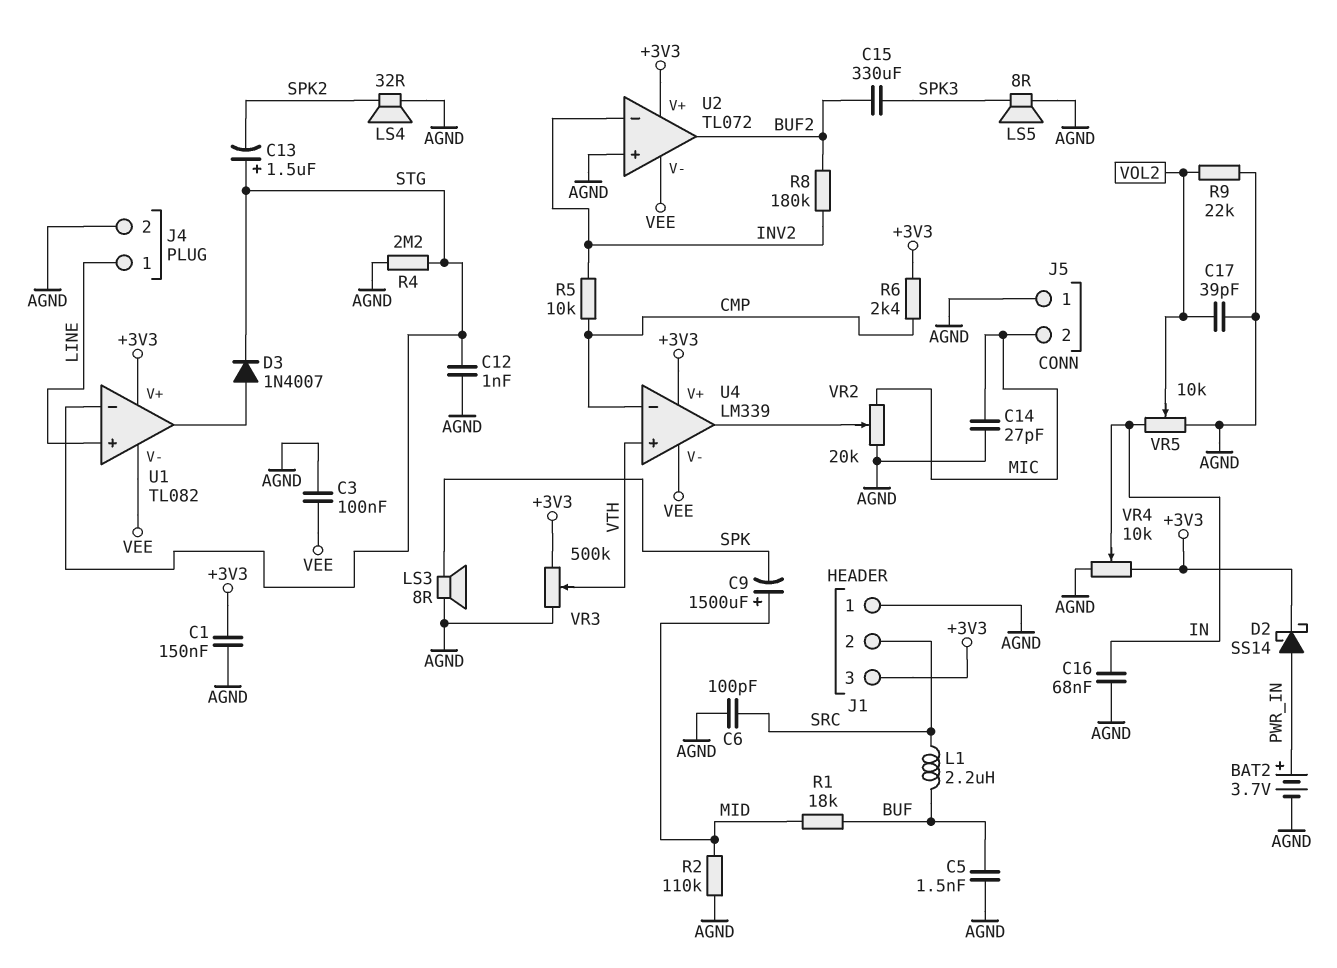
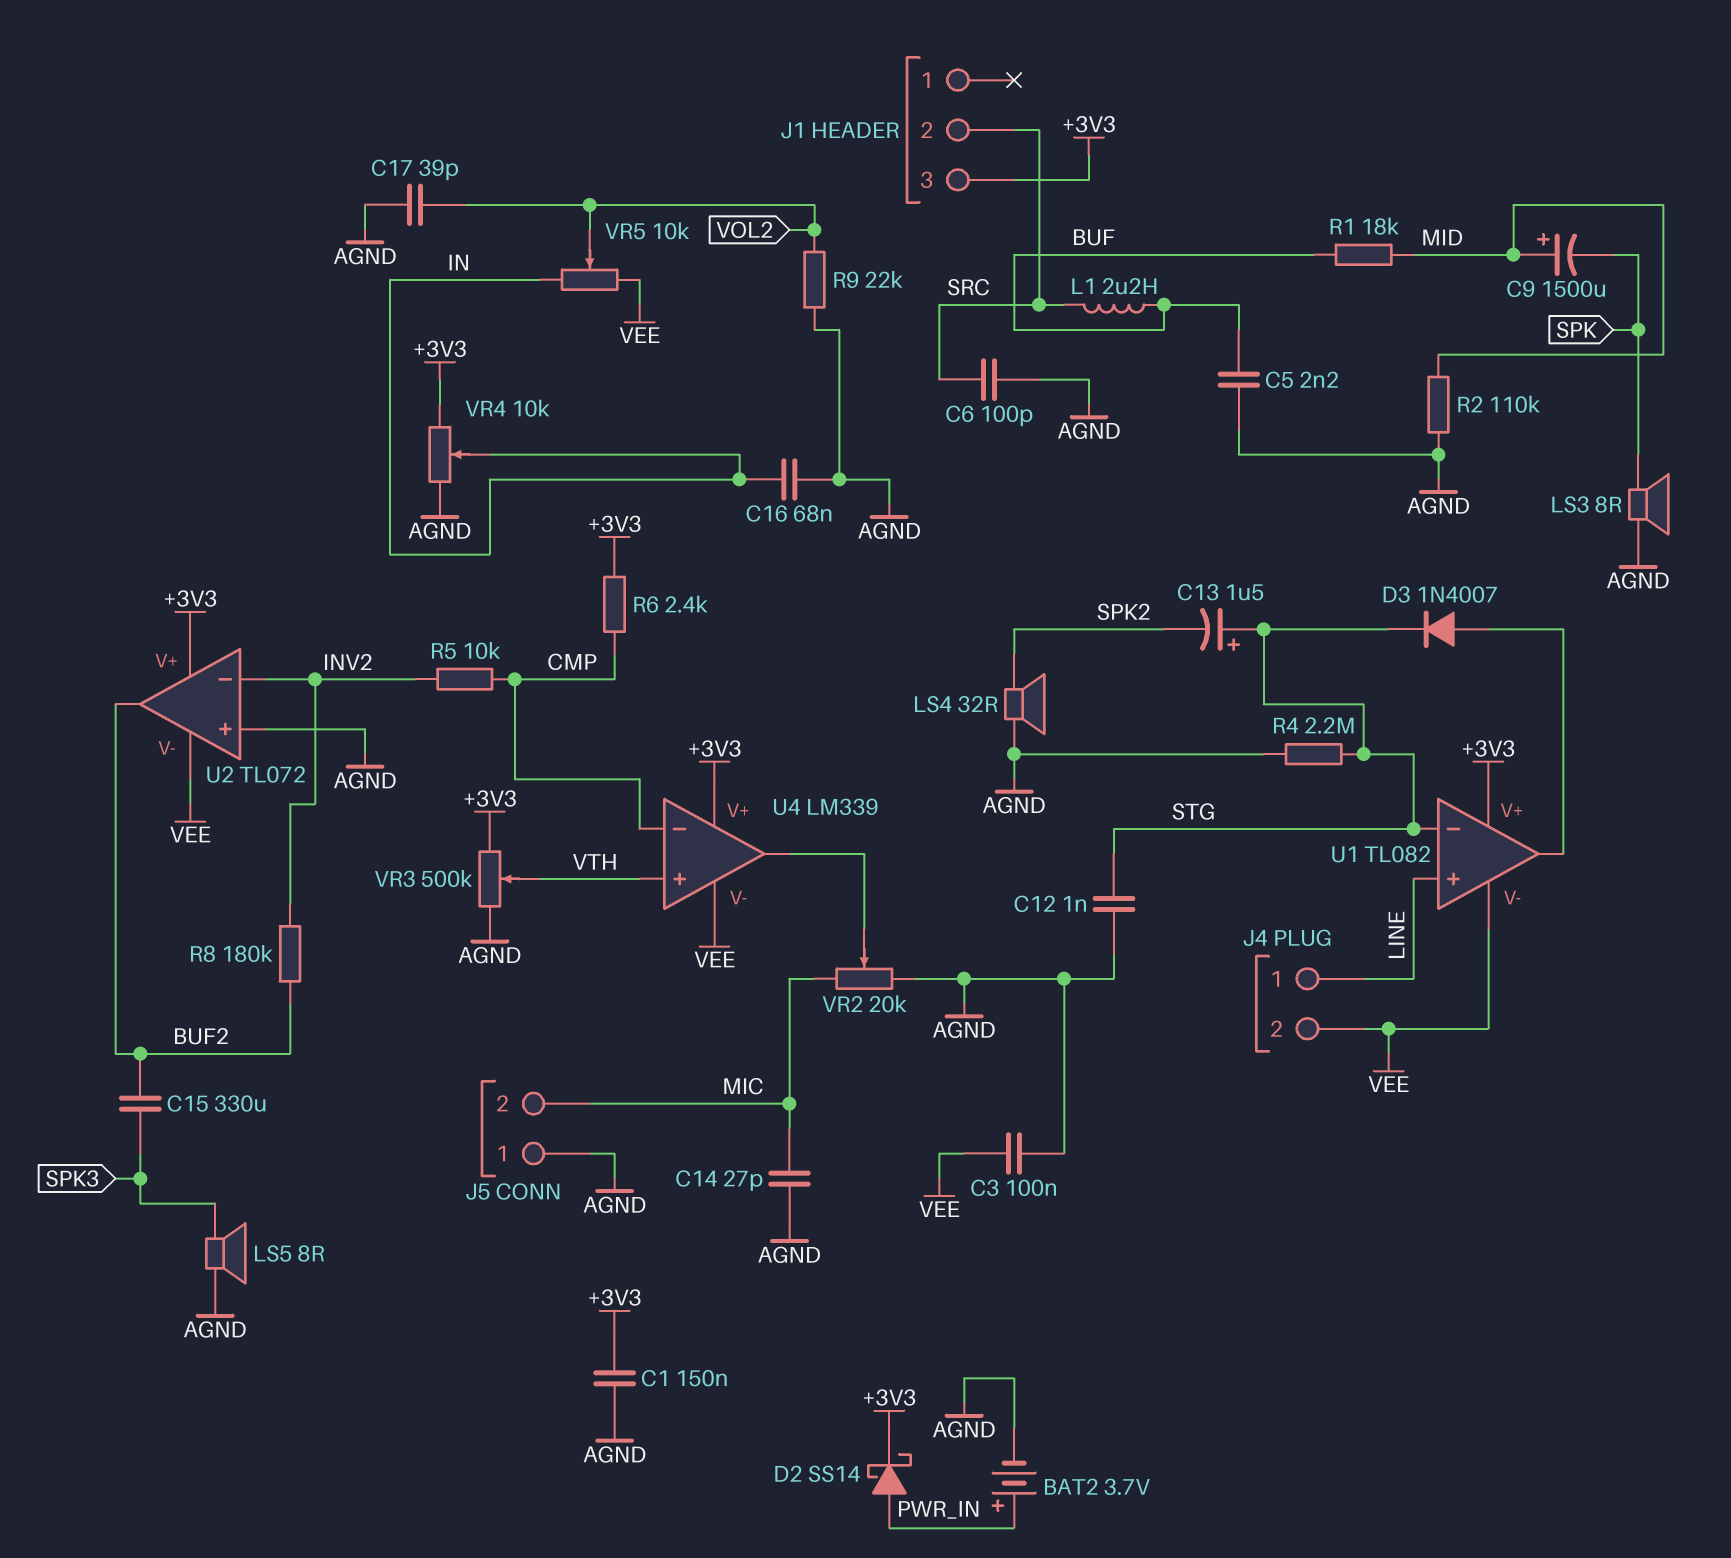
C5: 1.5nF (AGND, BUF) -> 2.2nF (AGND, BUF)
J1 pin 1: AGND -> none
J4 pin 2: AGND -> VEE
VR5: 10k (AGND, IN, wiper VOL2) -> 10k (IN, VEE, wiper VOL2)

